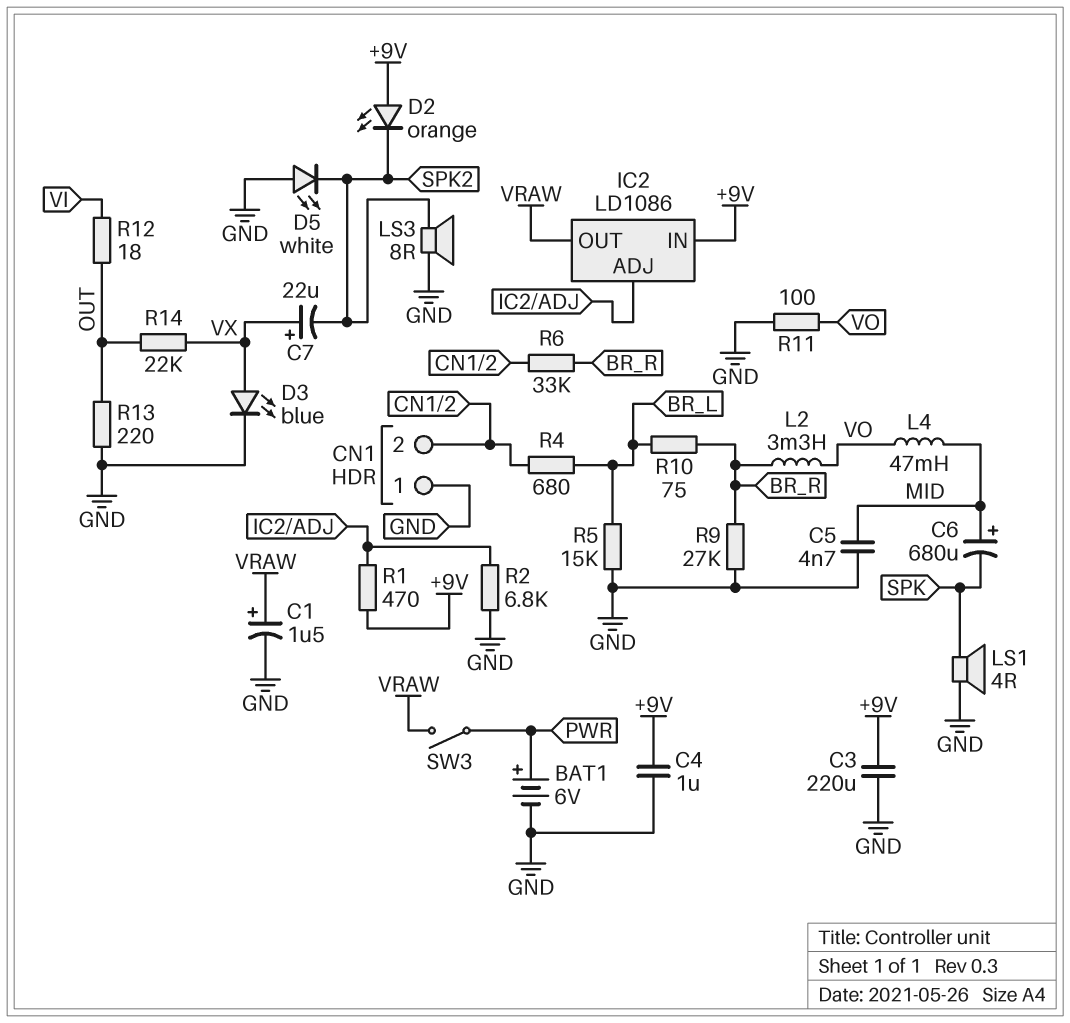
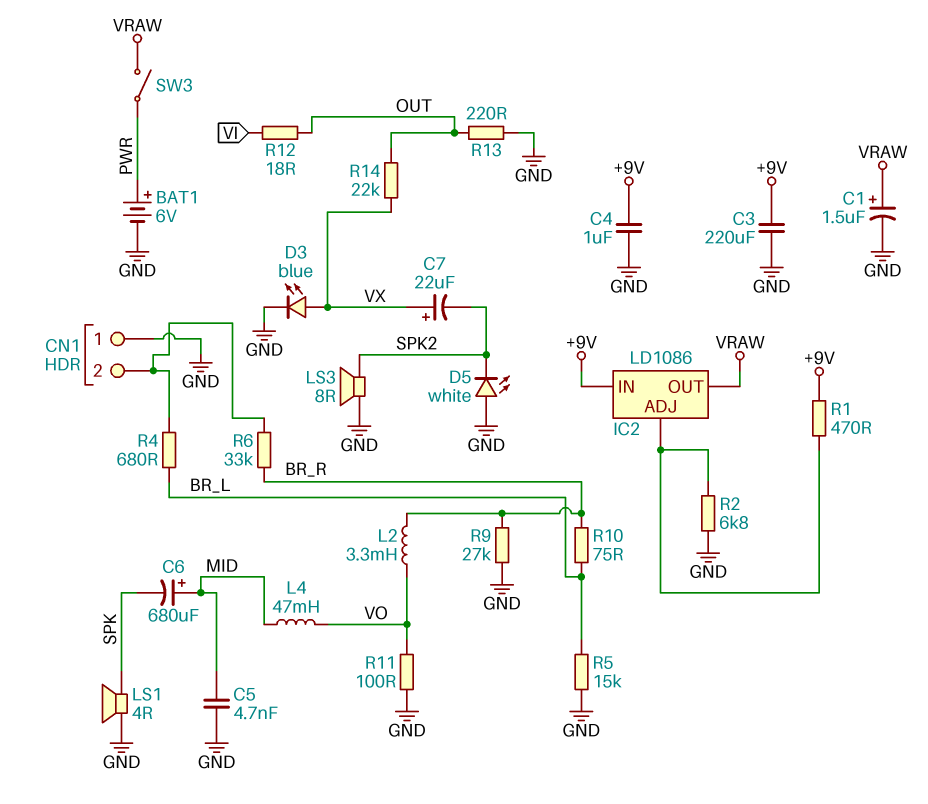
D2: LED orange (A +9V, K SPK2) -> none

